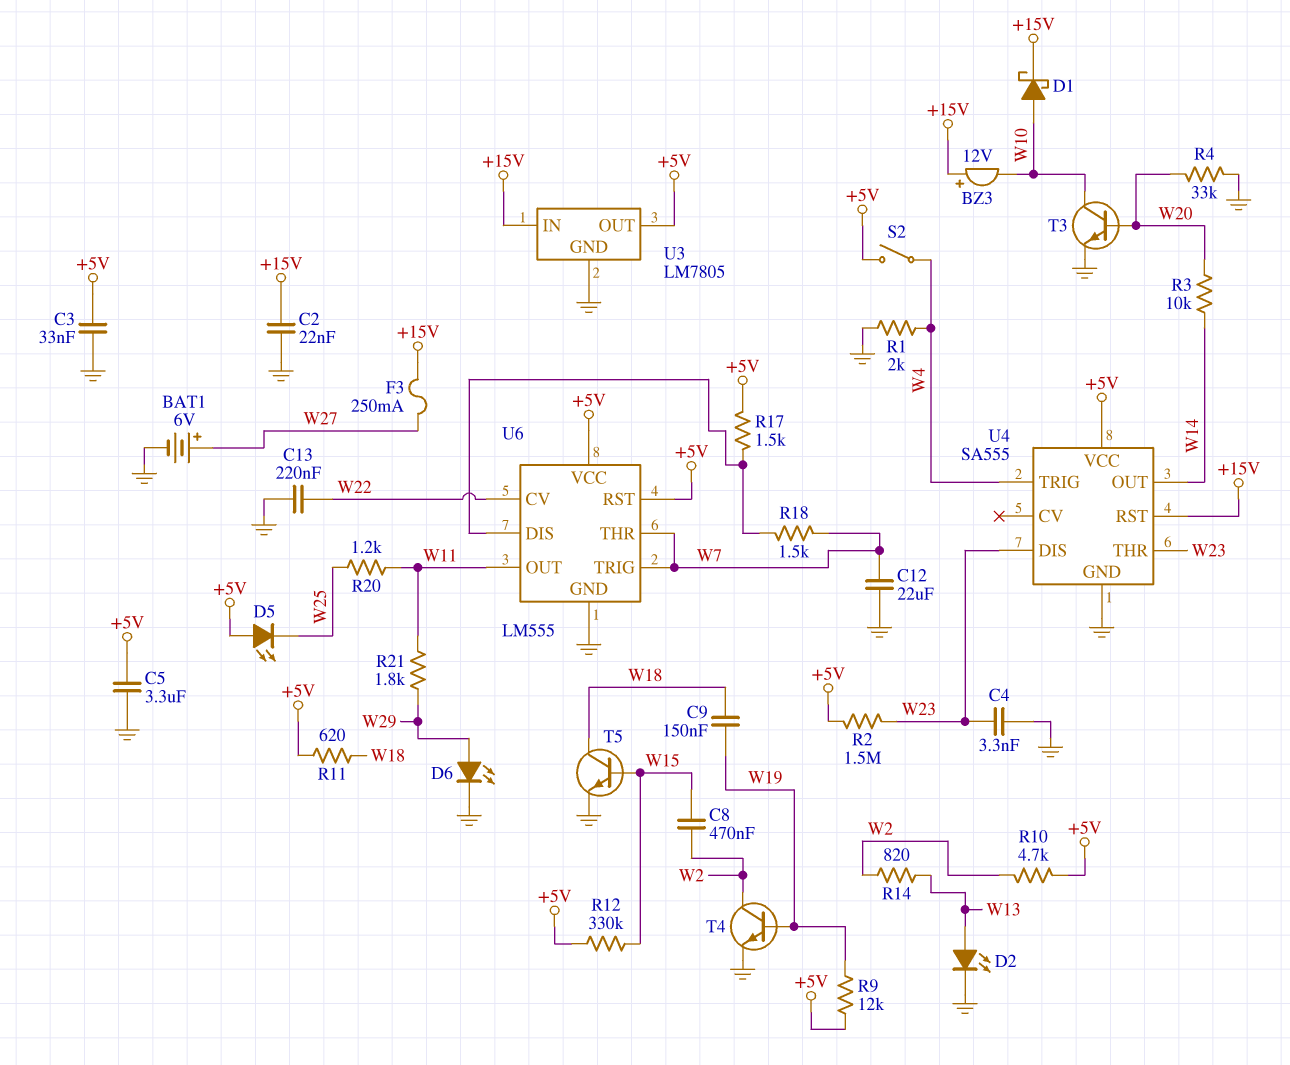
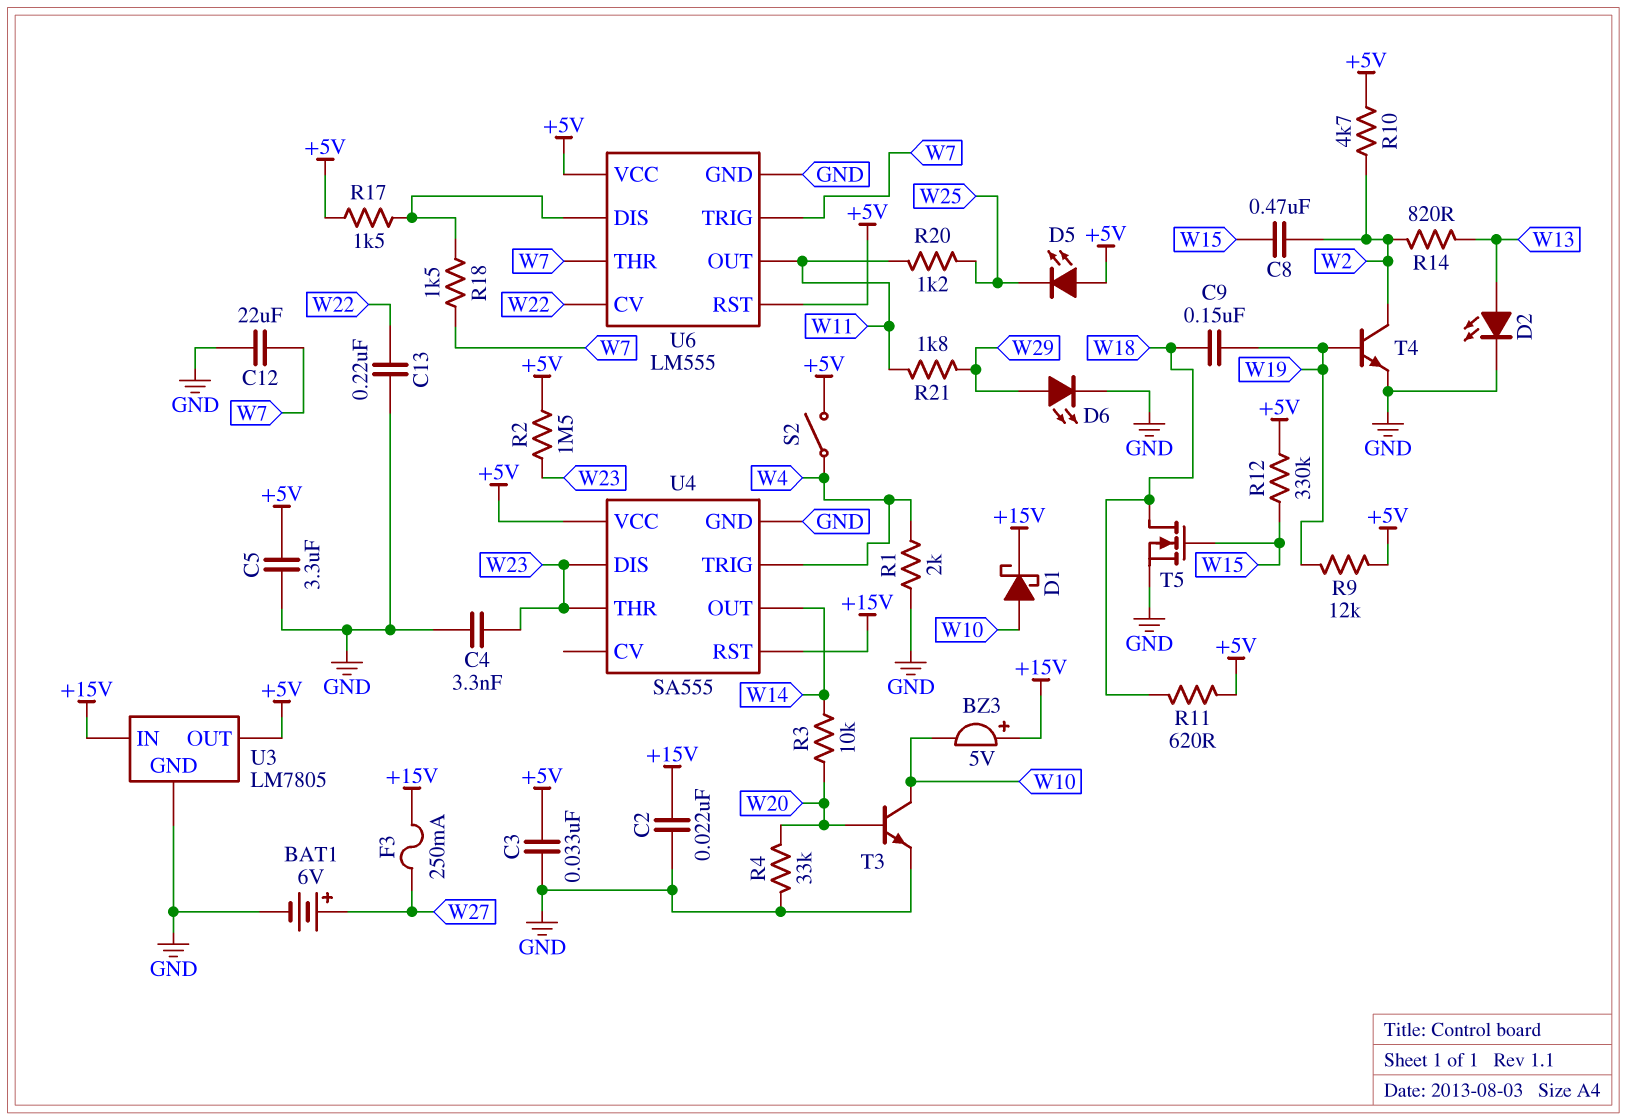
BZ3: buzzer 12V (plus +15V, minus W10) -> buzzer 5V (plus +15V, minus W10)
T5: NPN (B W15, C W18, E GND) -> NMOS (G W15, D W18, S GND)

